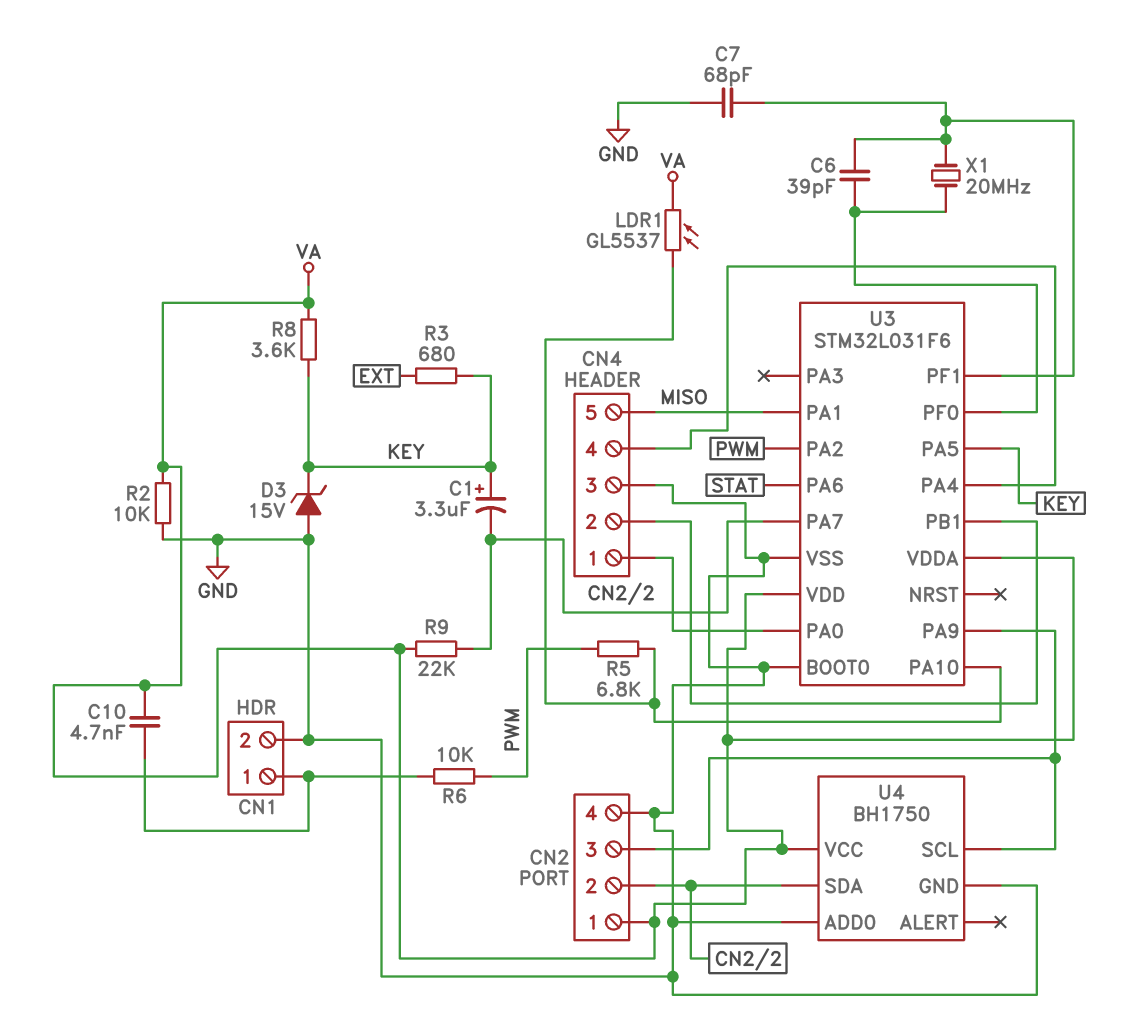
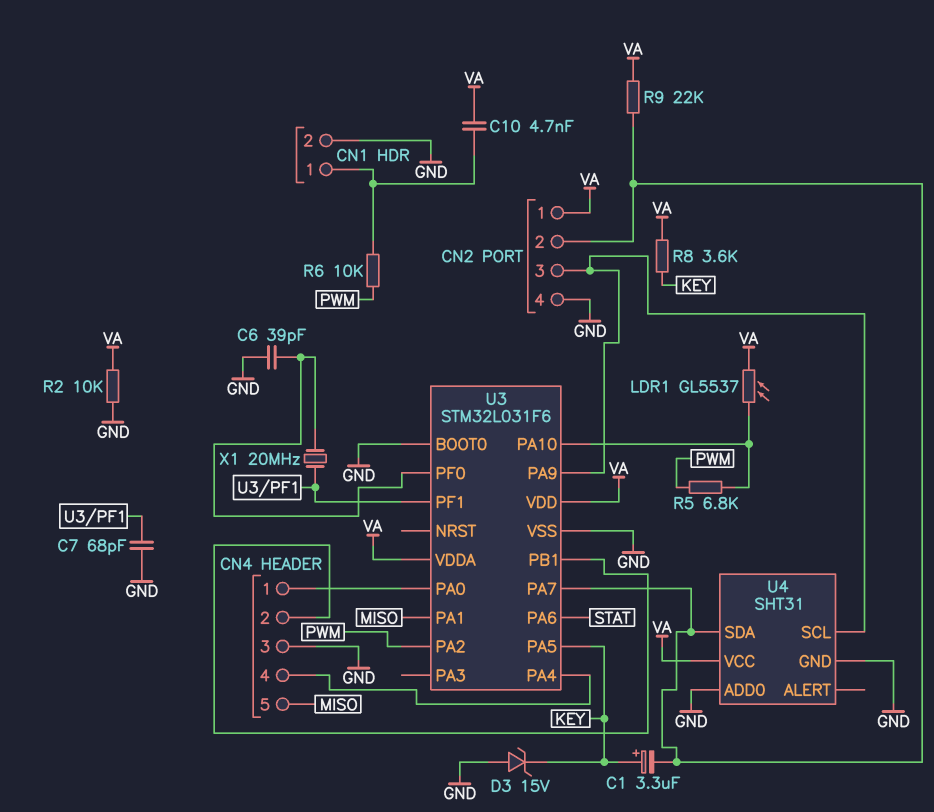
C6: 39pF (U3/PF0, U3/PF1) -> 39pF (GND, U3/PF0)
R3: 680 (EXT, KEY) -> none
U4: BH1750 -> SHT31

